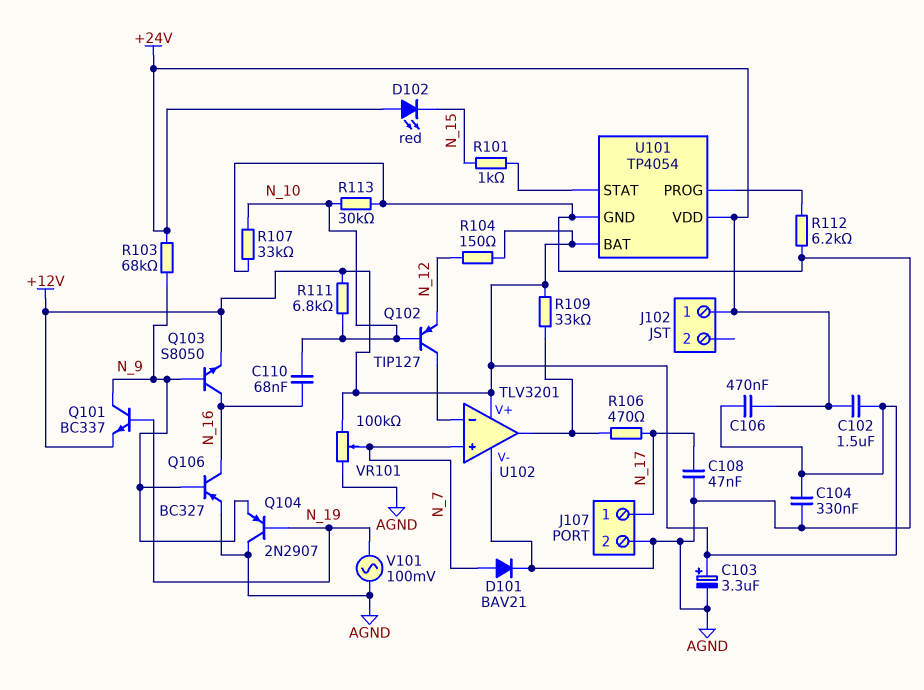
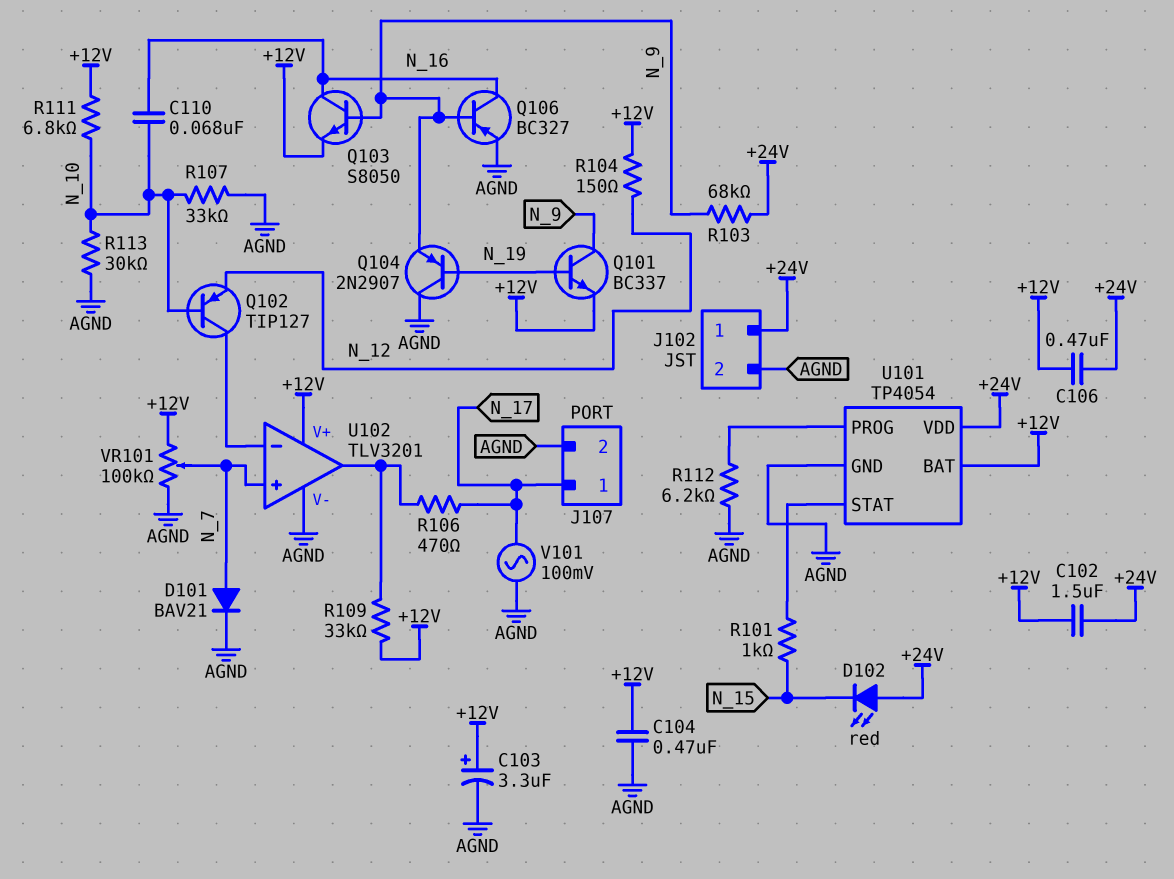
C104: 330nF (+12V, AGND) -> 470nF (+12V, AGND)
C108: 47nF (AGND, N_17) -> none
J102 pin 2: none -> AGND
V101: AC 100mV (AGND, N_19) -> AC 100mV (AGND, N_17)

